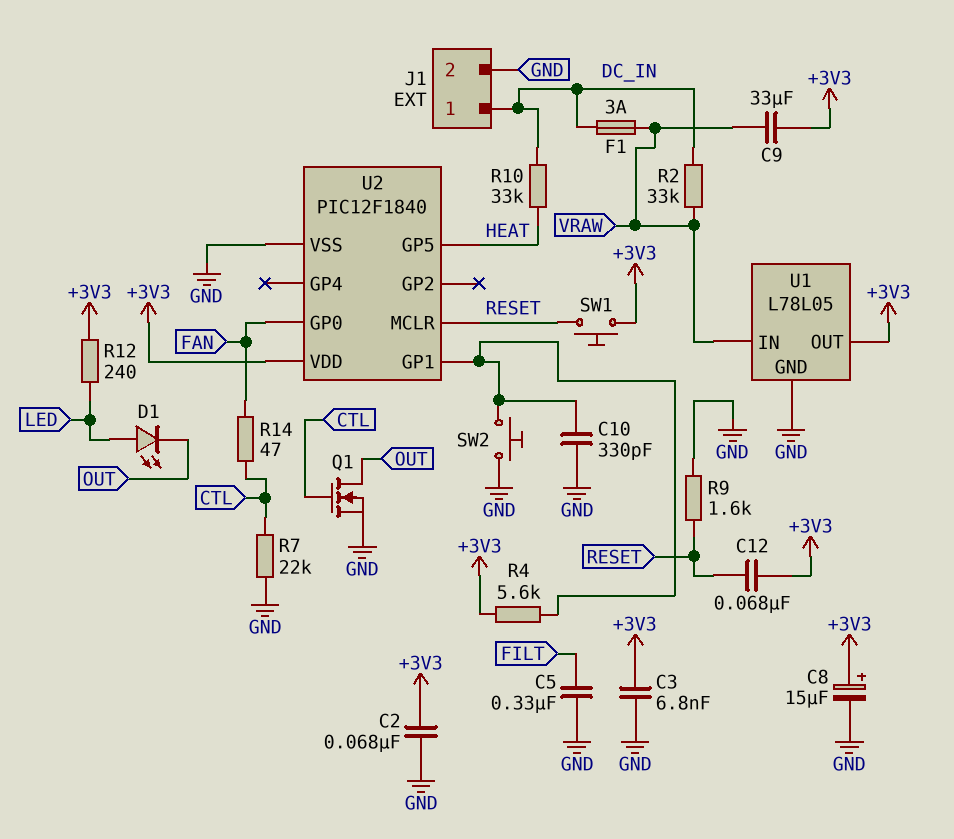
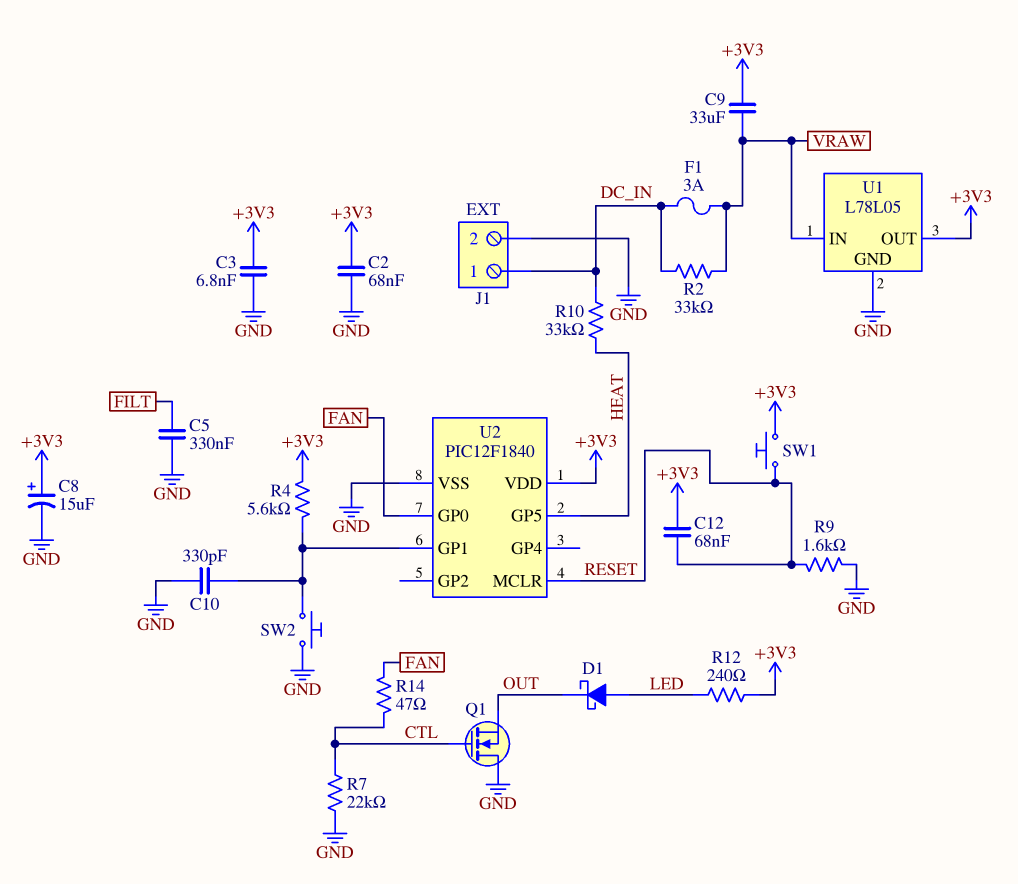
D1: LED (A LED, K OUT) -> schottky (A LED, K OUT)
Q1: NMOS (G CTL, D OUT, S GND) -> NMOS (G CTL, D GND, S OUT)

